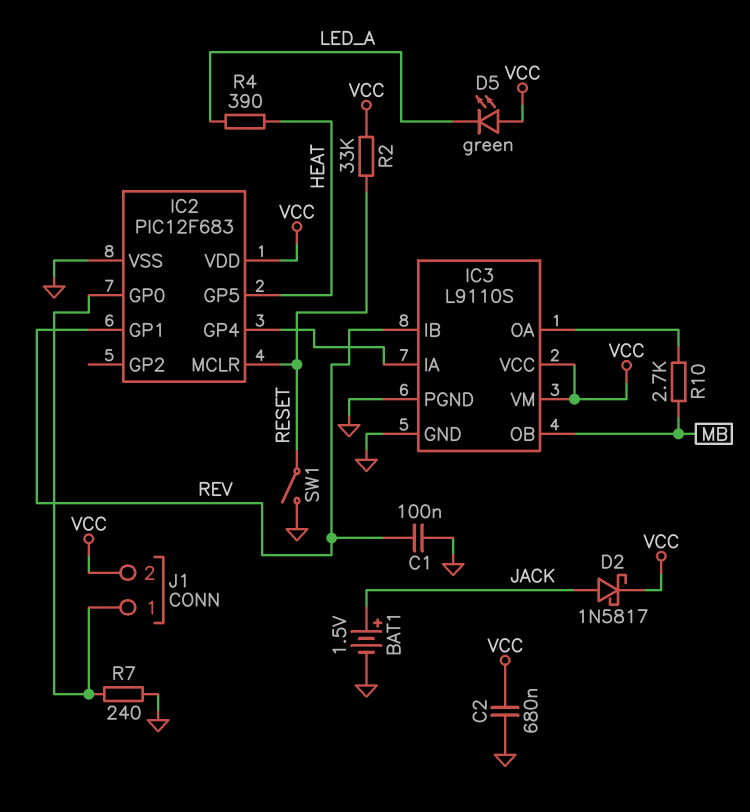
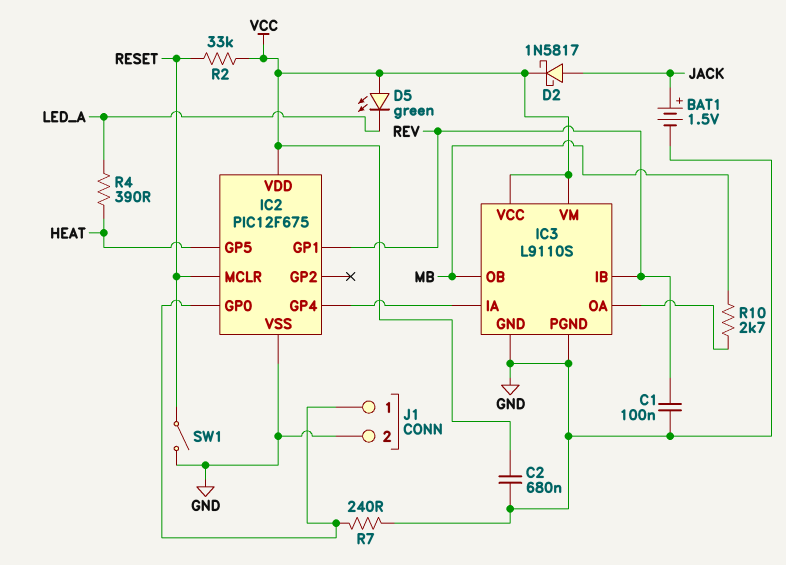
IC2: PIC12F683 -> PIC12F675
J1 pin 2: VCC -> GND

